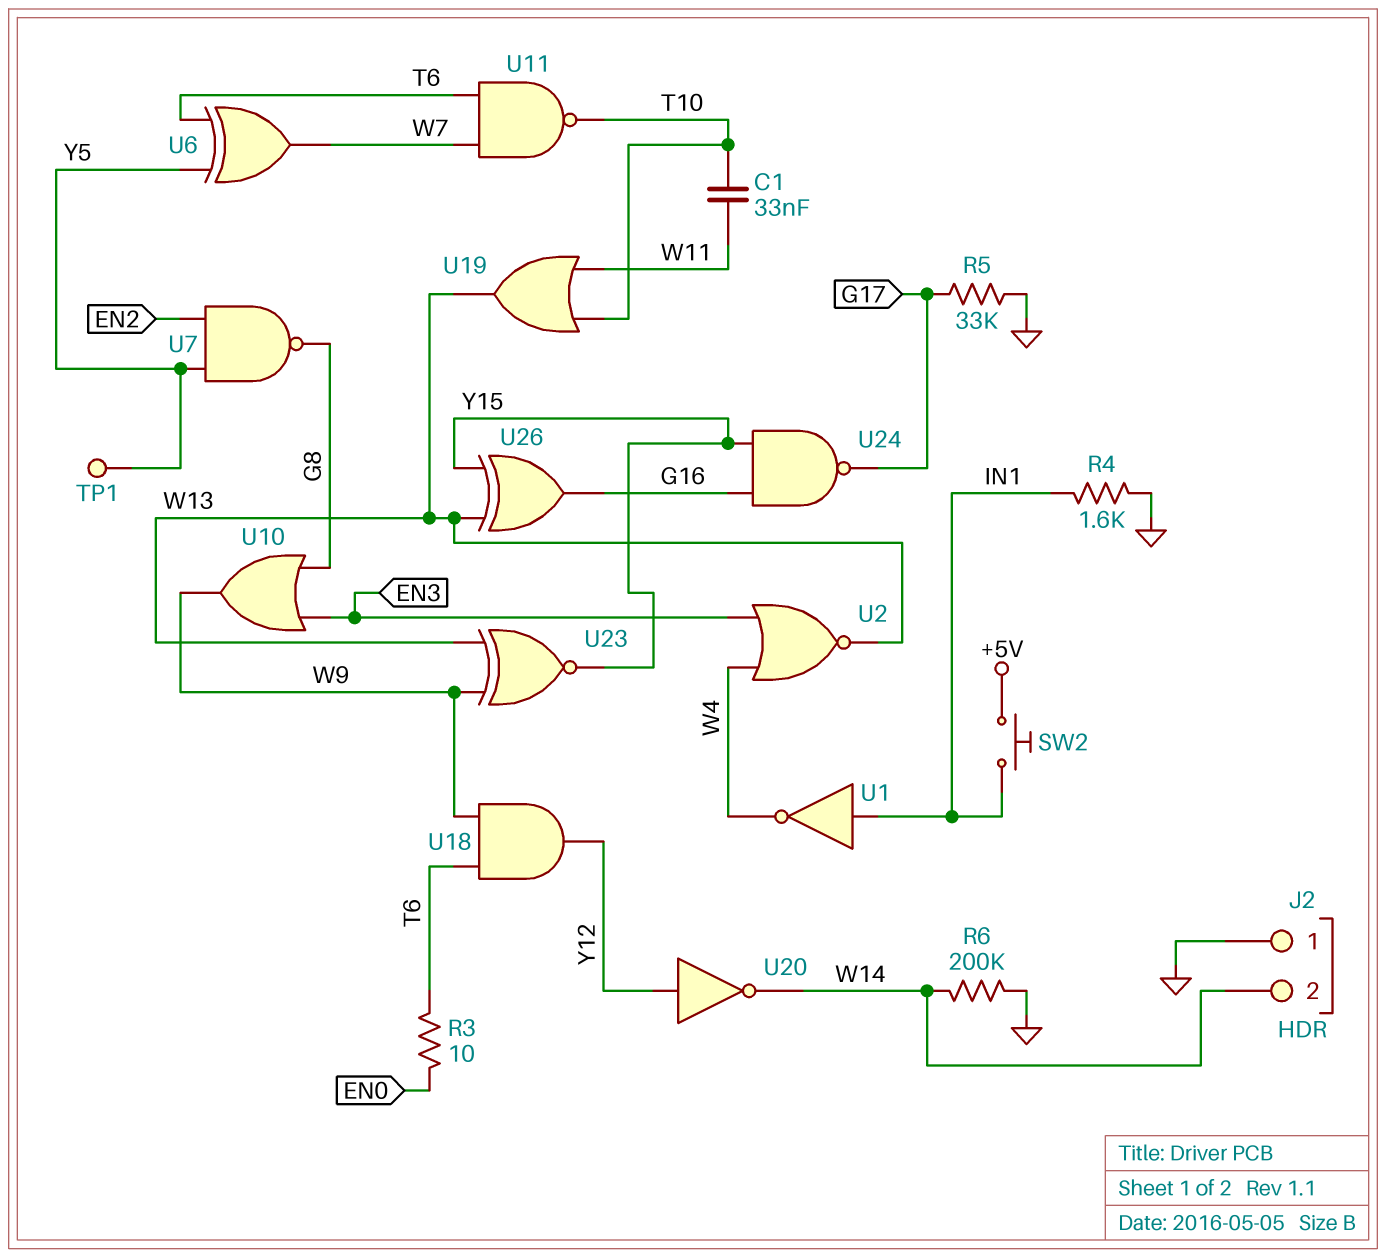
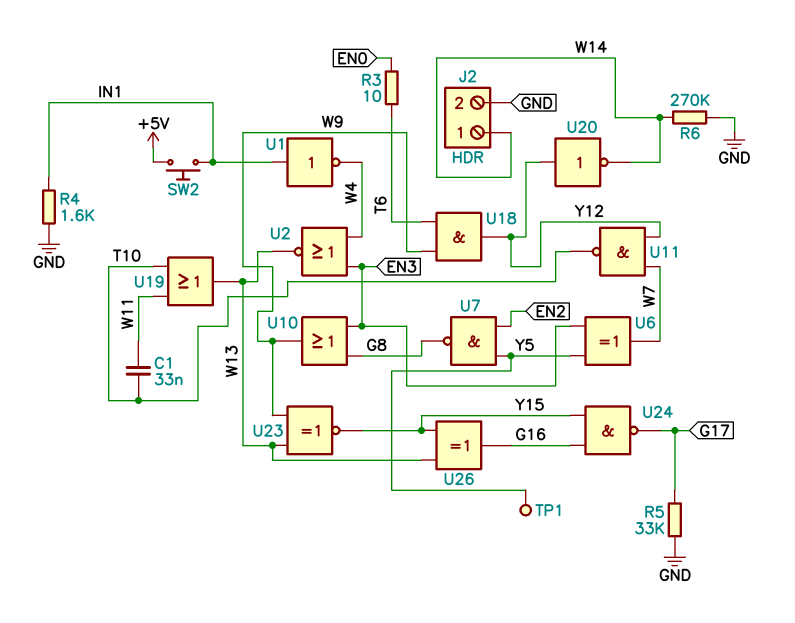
J2 pin 1: GND -> W14
J2 pin 2: W14 -> GND
R6: 200k (GND, W14) -> 270k (GND, W14)
U6: XOR (in T6, in Y5, out W7) -> XOR (in EN3, in Y5, out W7)
U11: NAND (in T6, in W7, out T10) -> NAND (in W7, in Y12, out T10)

